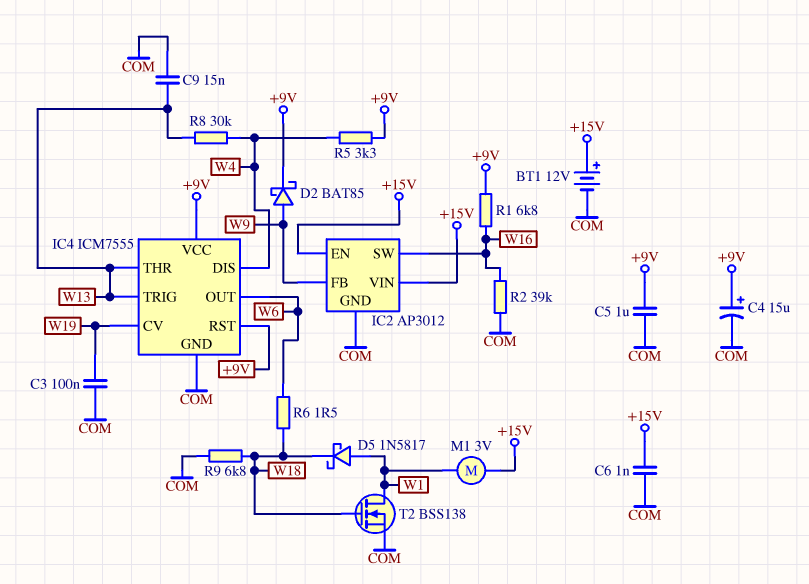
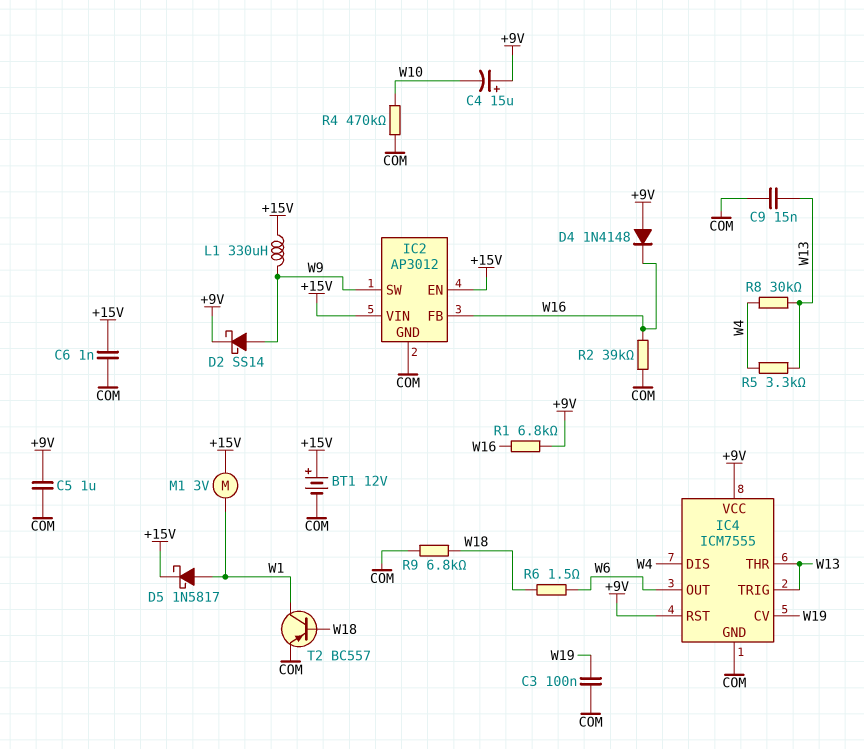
C4: 15uF (plus +9V, minus COM) -> 15uF (plus +9V, minus W10)
D2: schottky BAT85 (A W9, K +9V) -> schottky SS14 (A W9, K +9V)
D4: none -> diode 1N4148 (A +9V, K W16)
D5: schottky 1N5817 (A W1, K W18) -> schottky 1N5817 (A W1, K +15V)
IC2 pin FB: W9 -> W16
IC2 pin SW: W16 -> W9
L1: none -> 330uH (+15V, W9)
R4: none -> 470k (COM, W10)
R5: 3.3k (+9V, W4) -> 3.3k (W4, W13)
T2: NMOS BSS138 (G W18, D W1, S COM) -> PNP BC557 (B W18, C W1, E COM)

